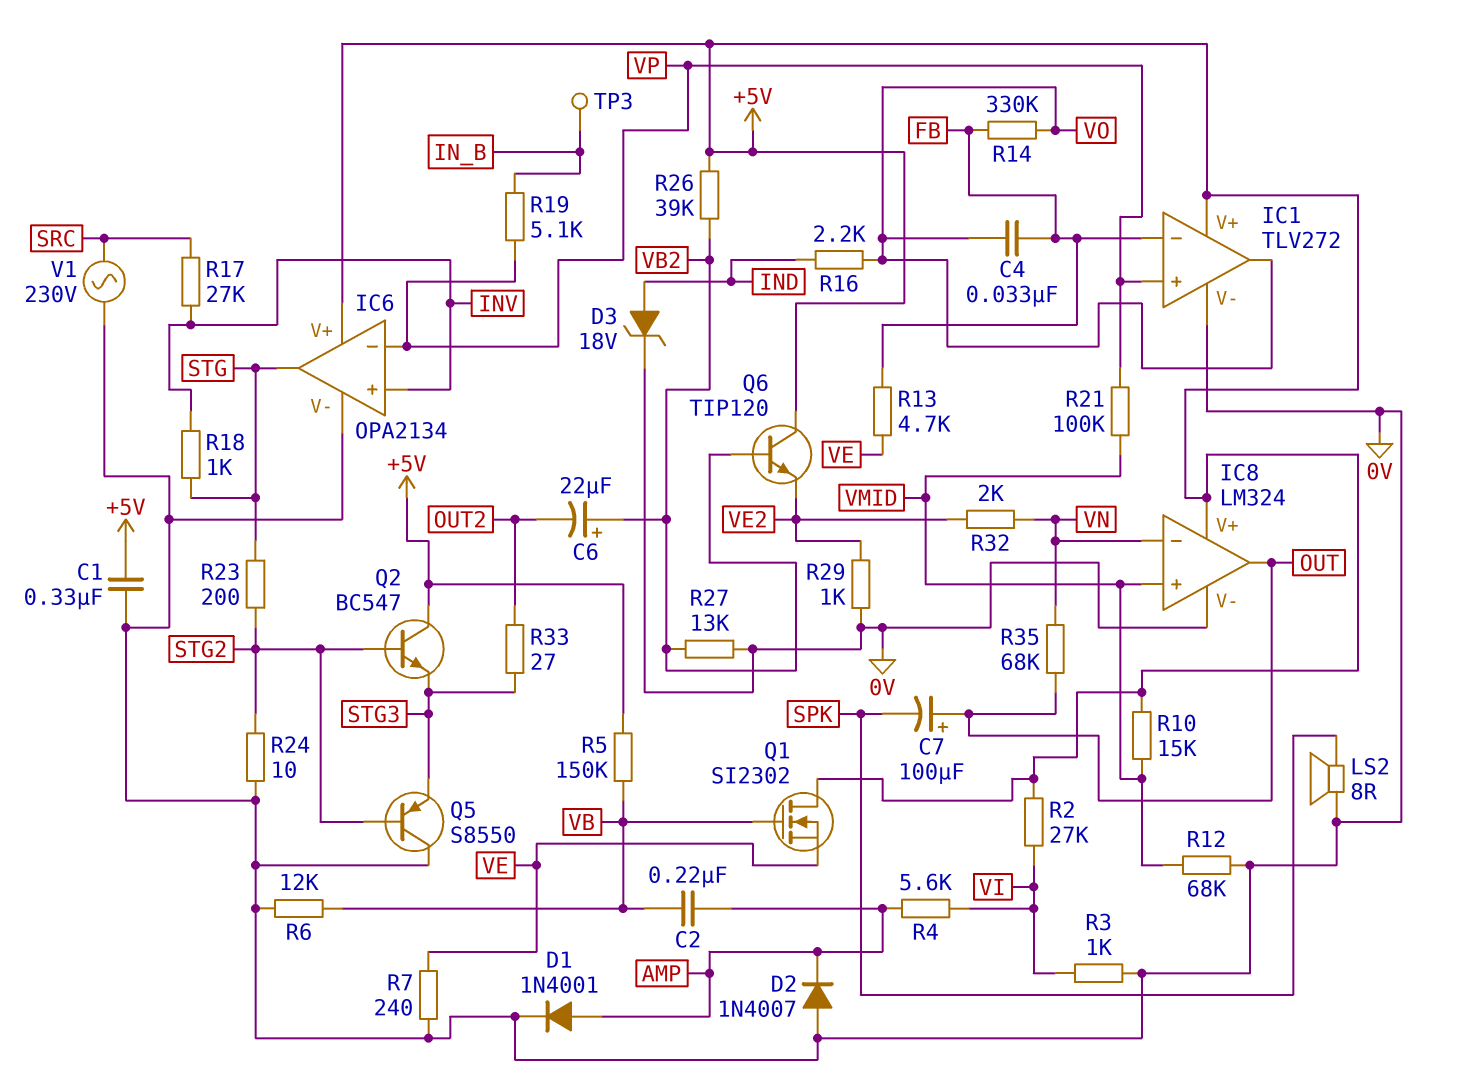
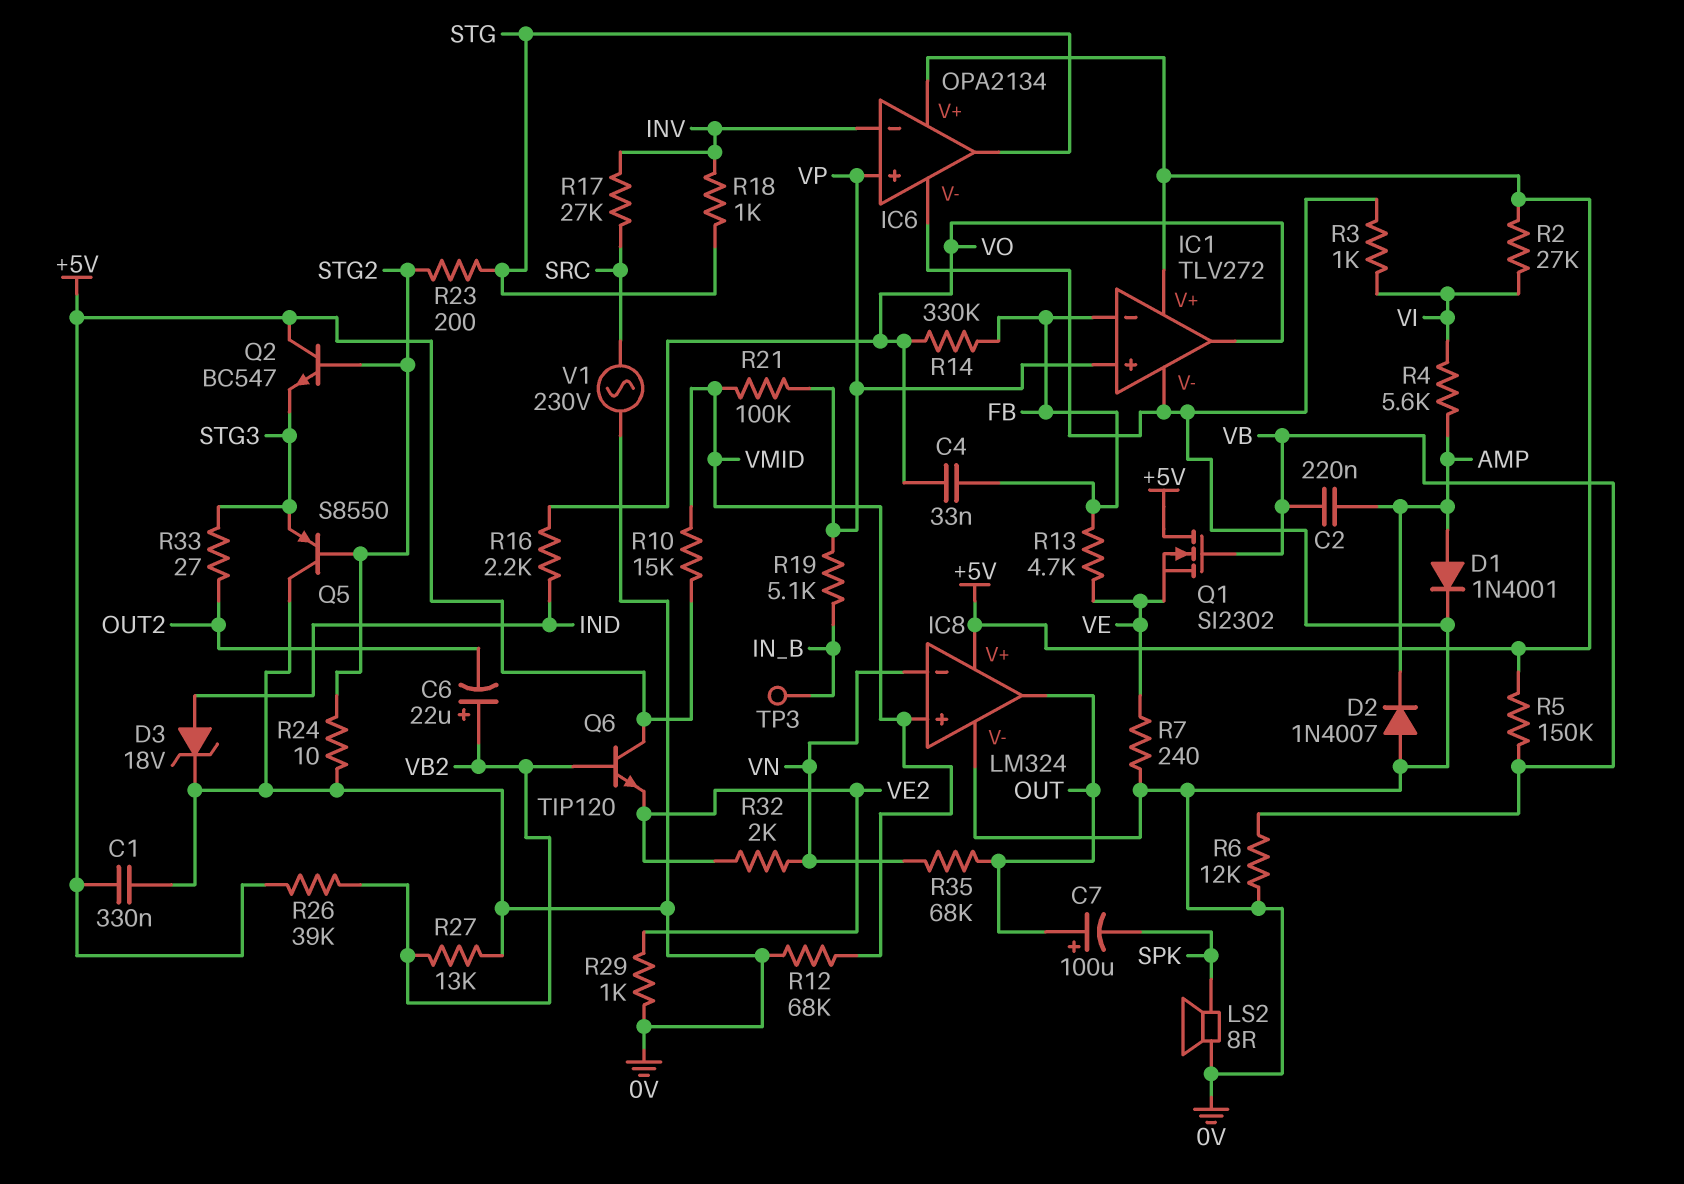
IC6 pin in+: INV -> VP
IC6 pin in-: VP -> INV

